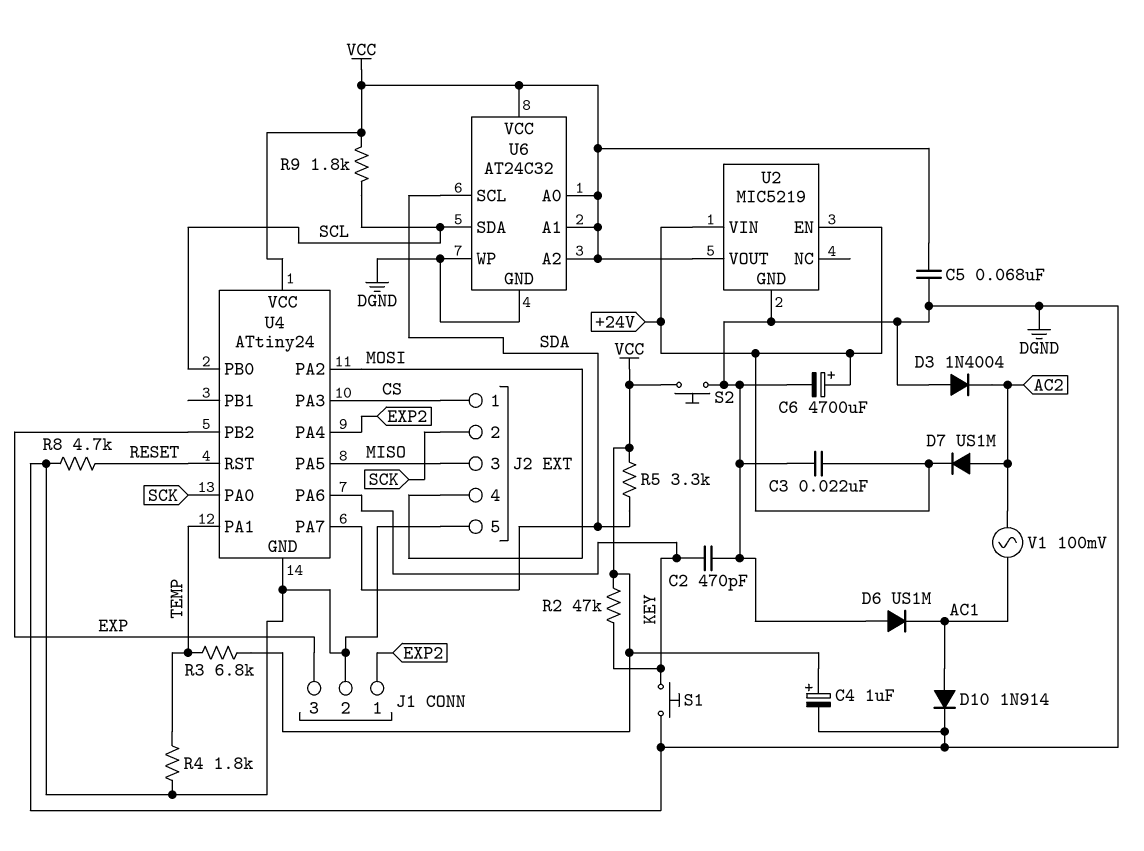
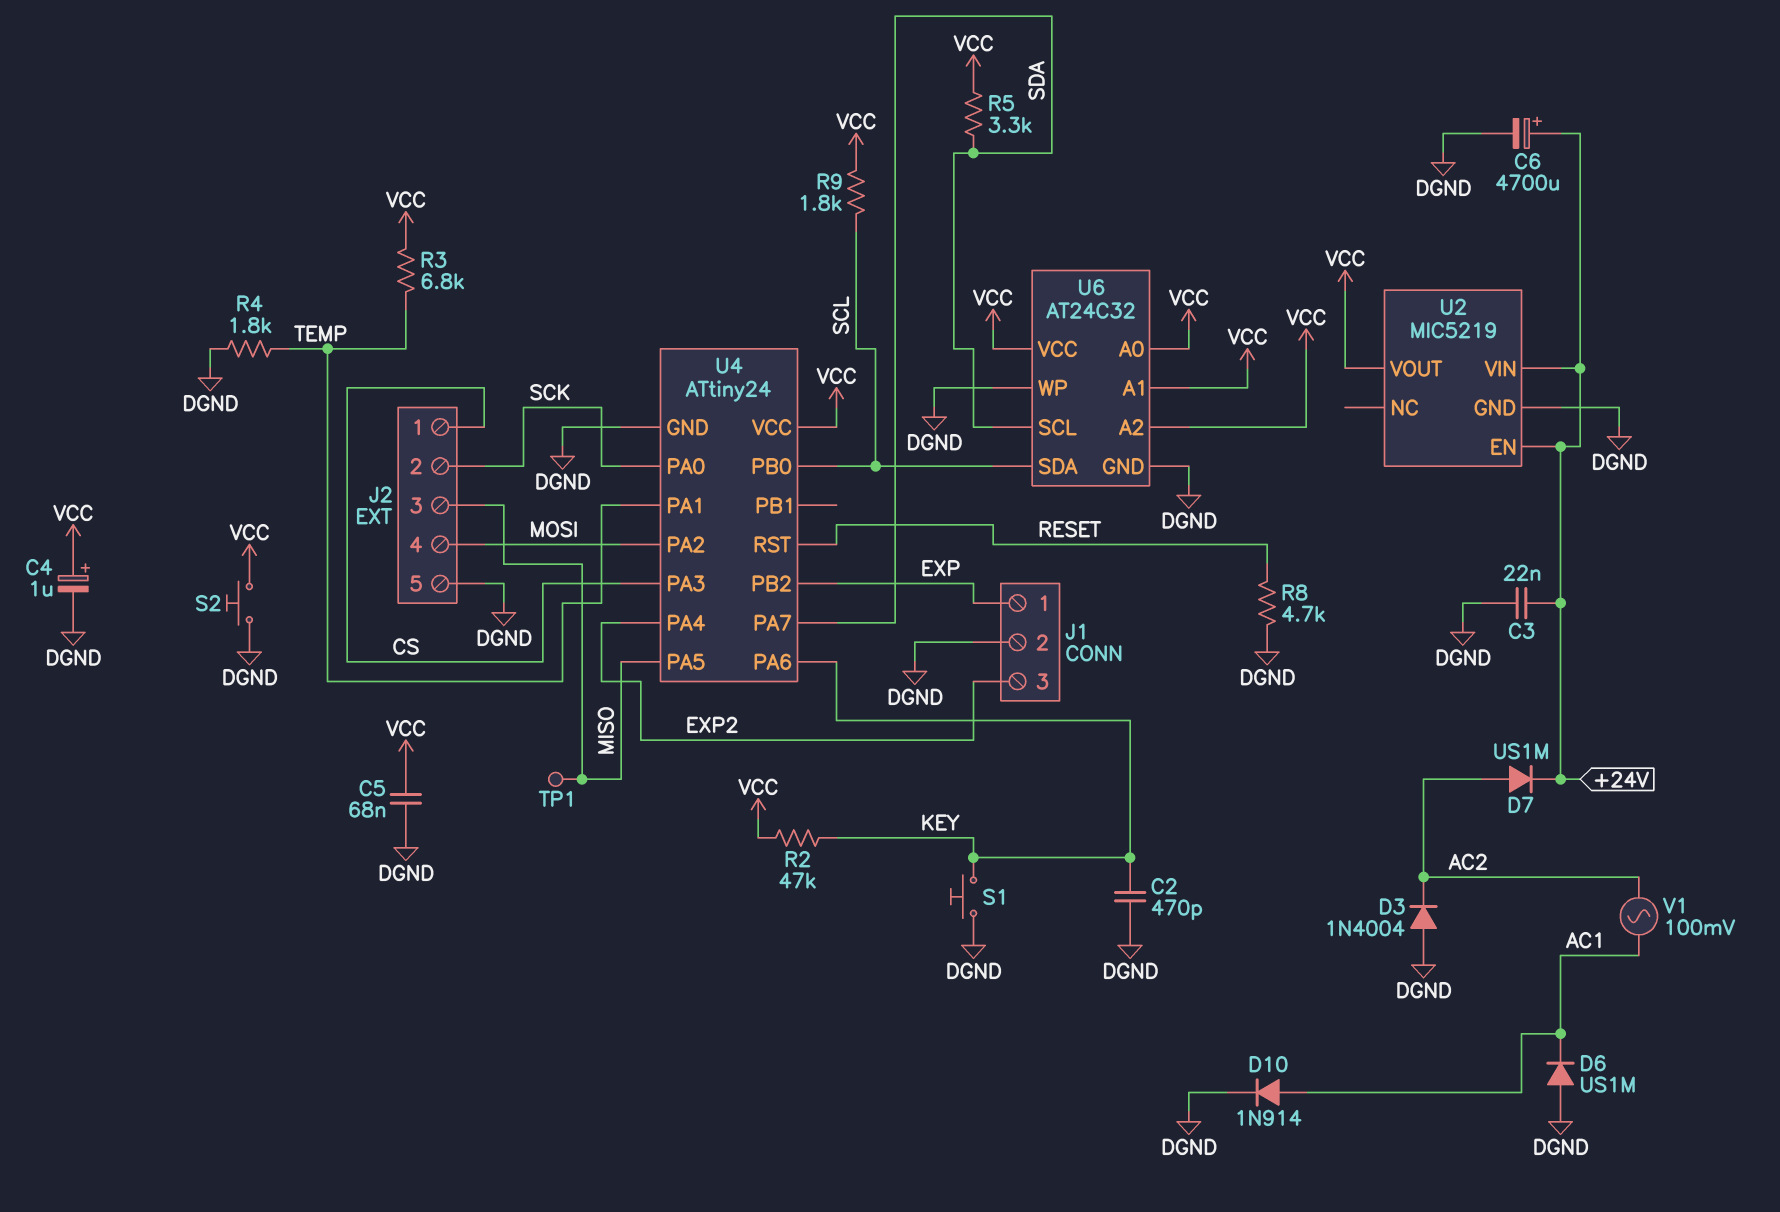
J1 pin 1: EXP2 -> EXP
J1 pin 3: EXP -> EXP2
TP1: none -> test point (MISO)

